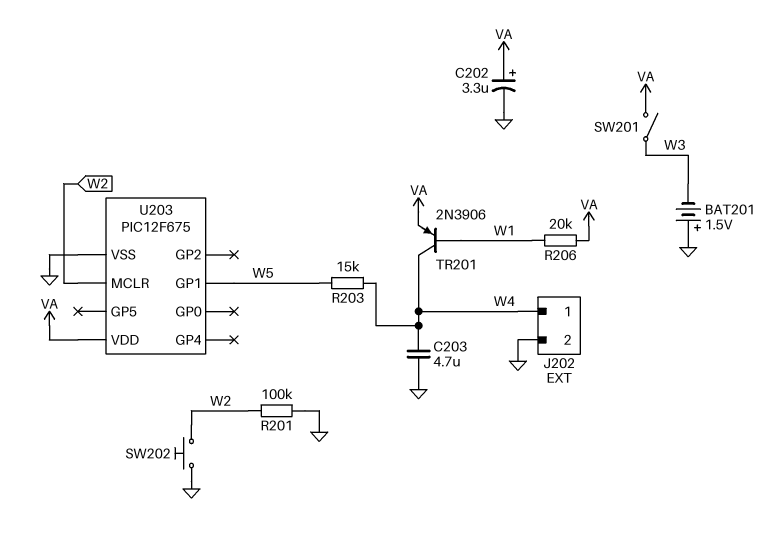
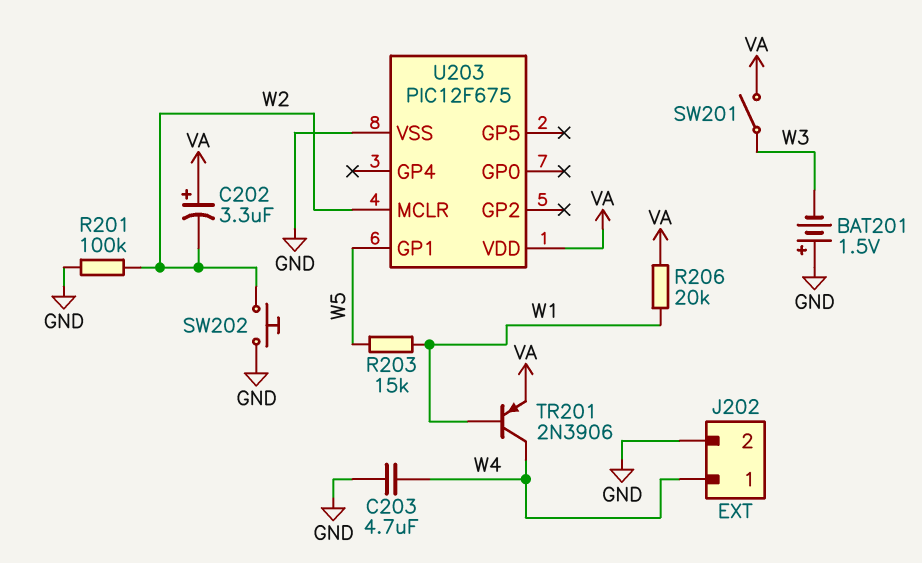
C202: 3.3uF (plus VA, minus GND) -> 3.3uF (plus VA, minus W2)
R203: 15k (W4, W5) -> 15k (W1, W5)

